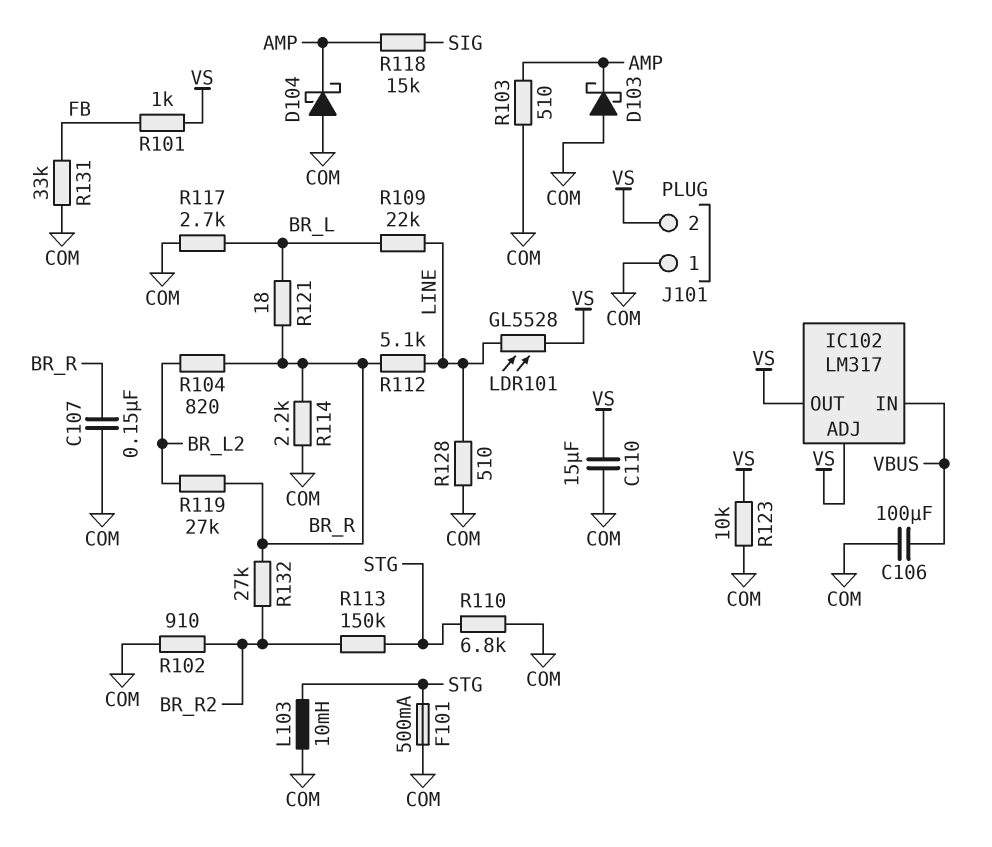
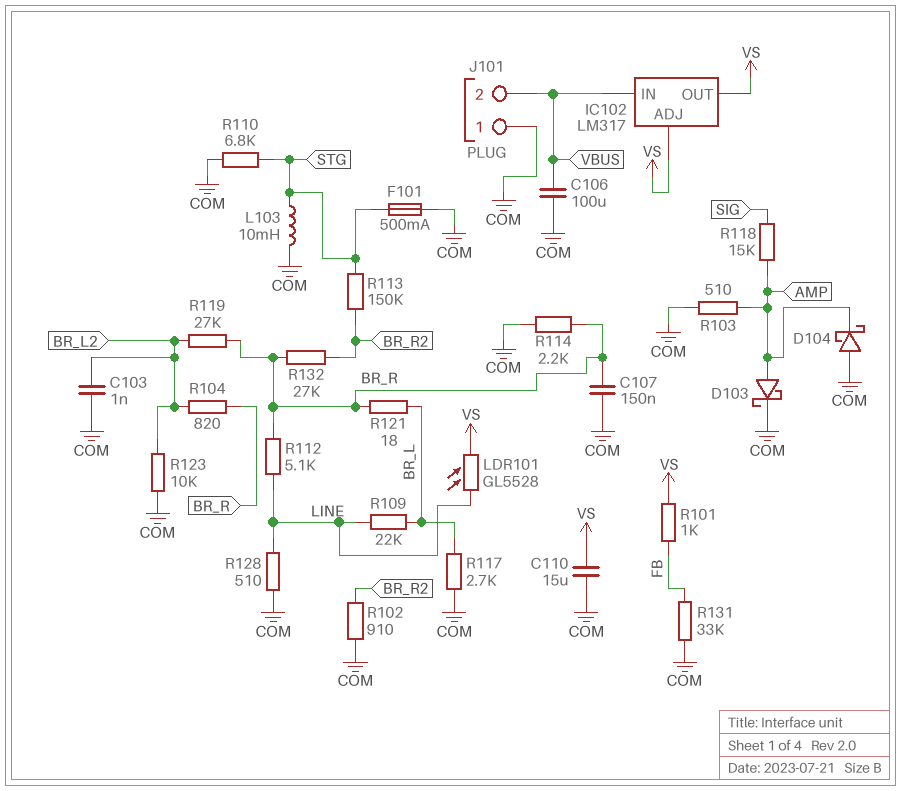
C103: none -> 1nF (BR_L2, COM)
D103: schottky (A COM, K AMP) -> schottky (A AMP, K COM)
J101 pin 2: VS -> VBUS
R123: 10k (COM, VS) -> 10k (BR_L2, COM)

